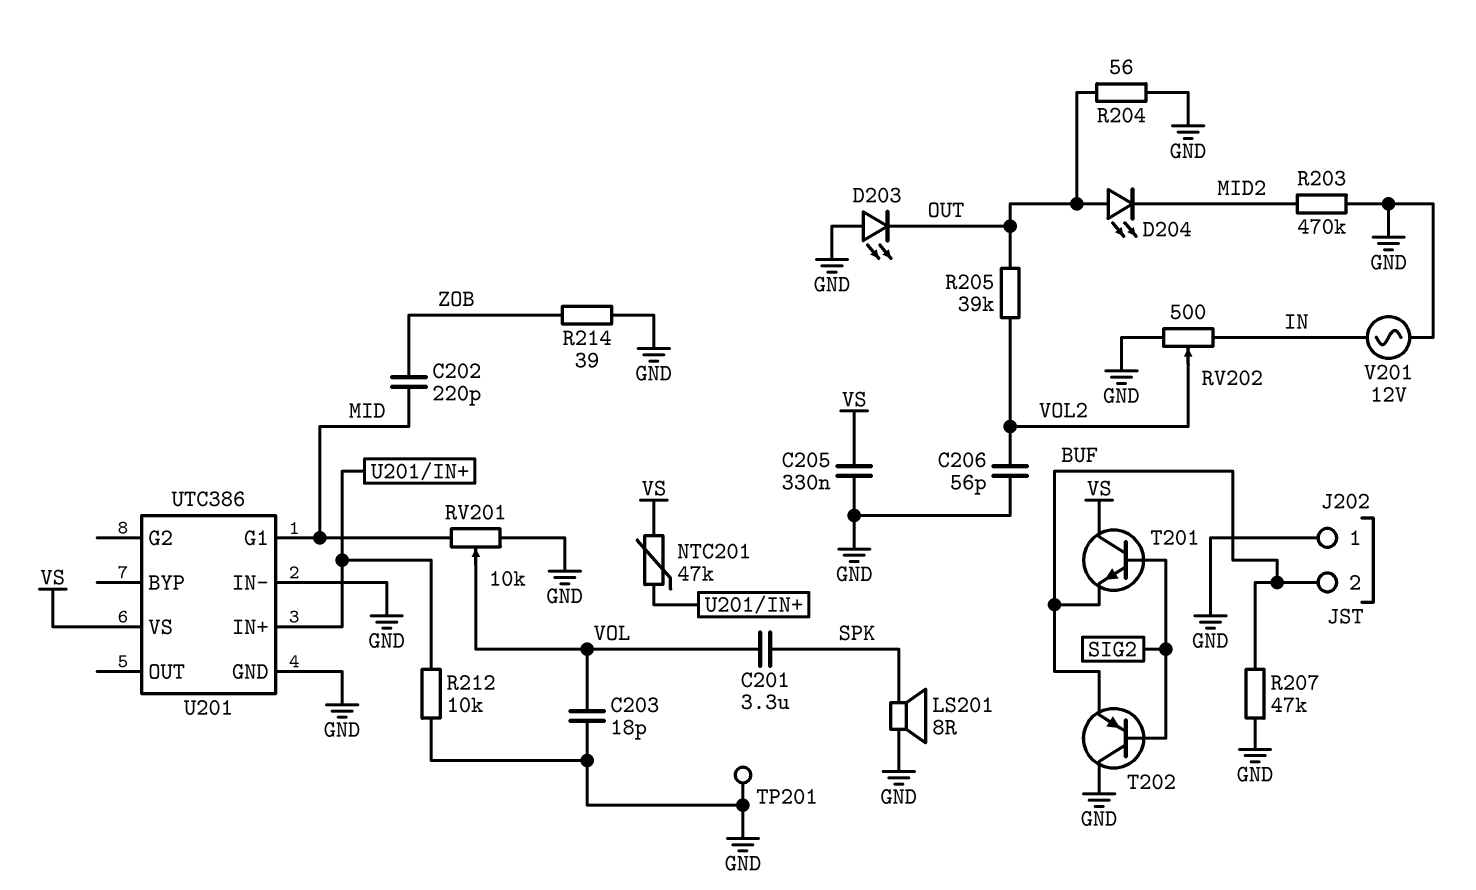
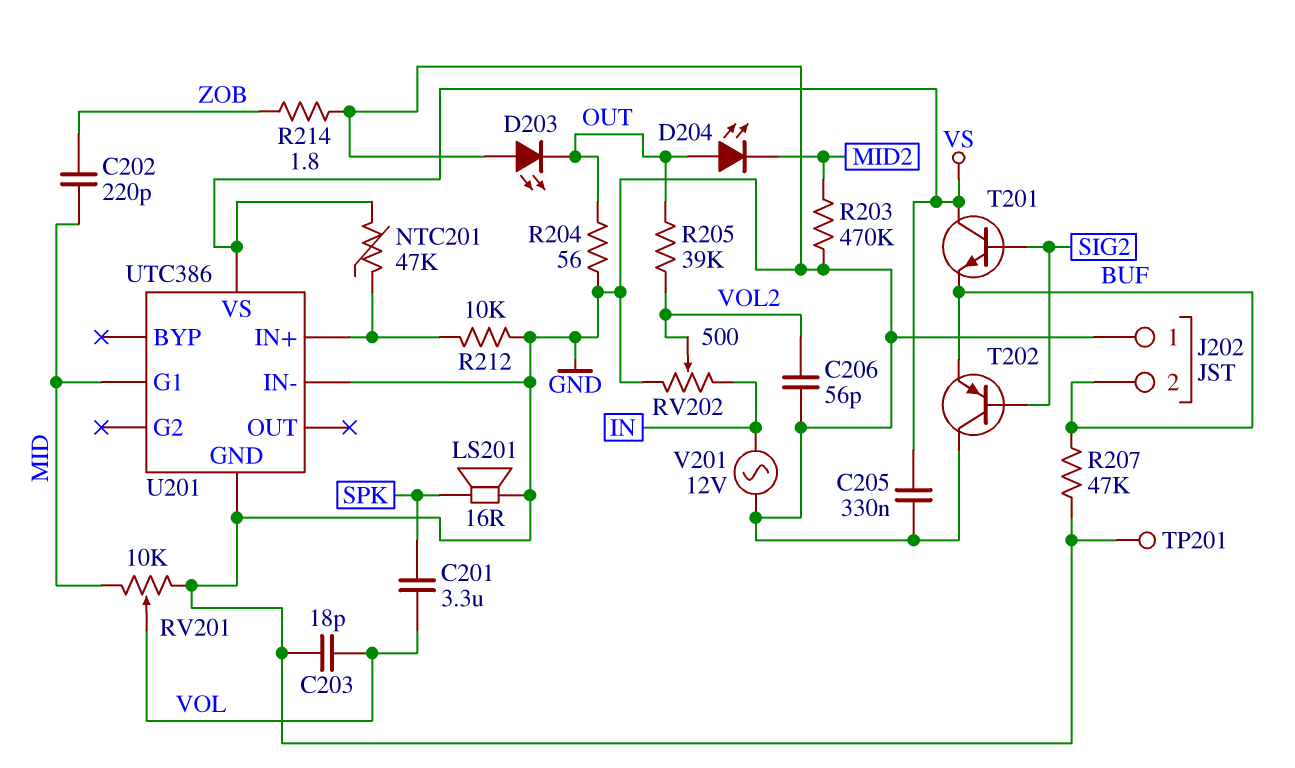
LS201: speaker 8R (GND, SPK) -> speaker 16R (GND, SPK)
R214: 39 (GND, ZOB) -> 1.8 (GND, ZOB)

